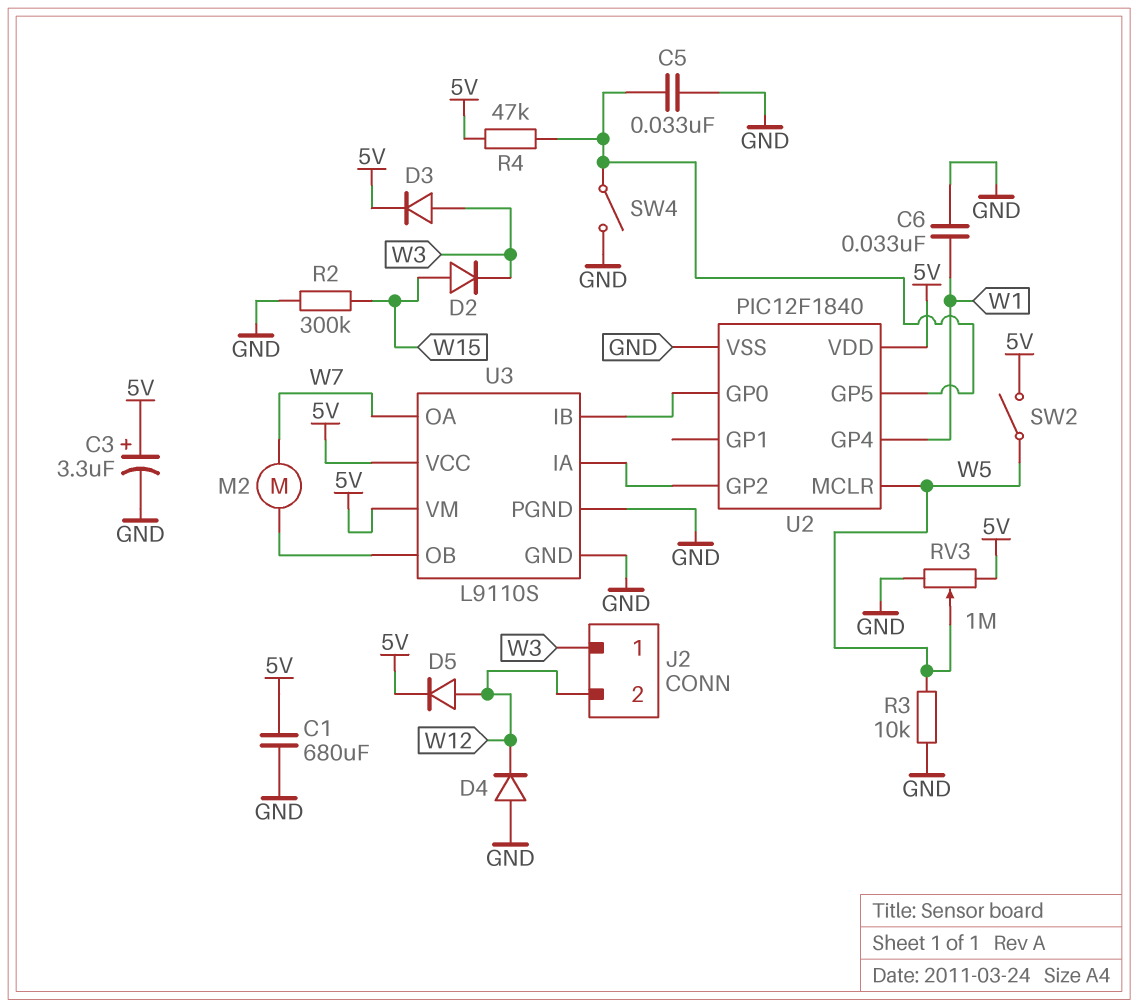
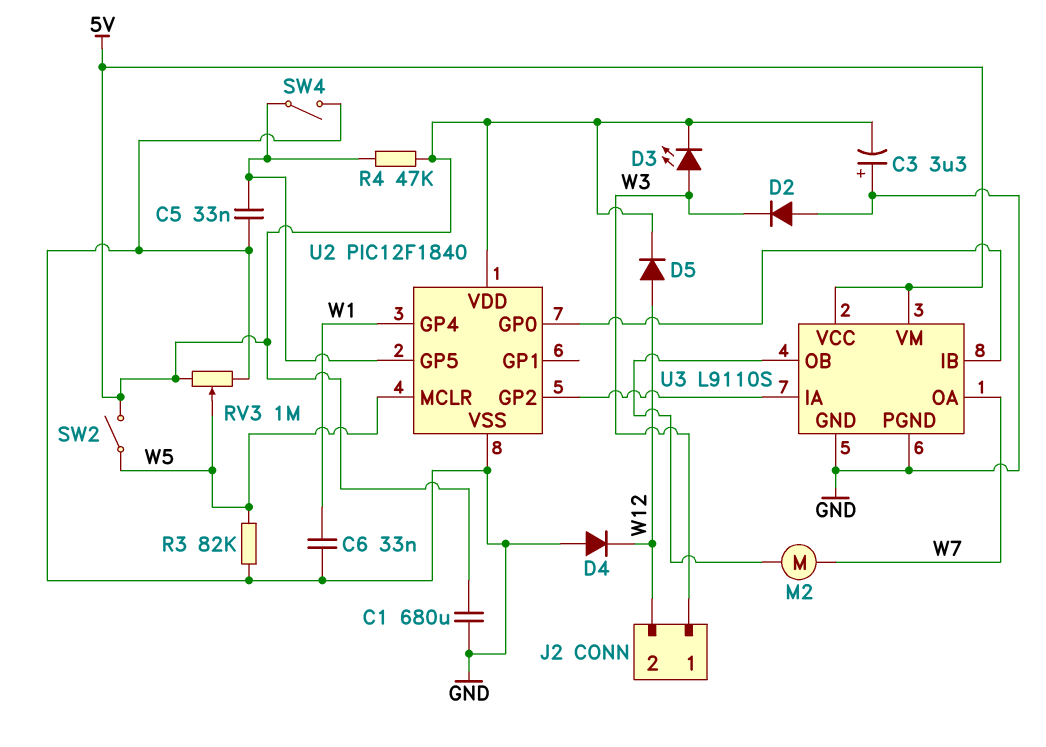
C3: 3.3uF (plus 5V, minus GND) -> 3.3uF (plus GND, minus 5V)
D2: diode (A W15, K W3) -> diode (A GND, K W3)
D3: diode (A W3, K 5V) -> LED (A W3, K 5V)
R2: 300k (GND, W15) -> none
R3: 10k (GND, W5) -> 82k (GND, W5)

